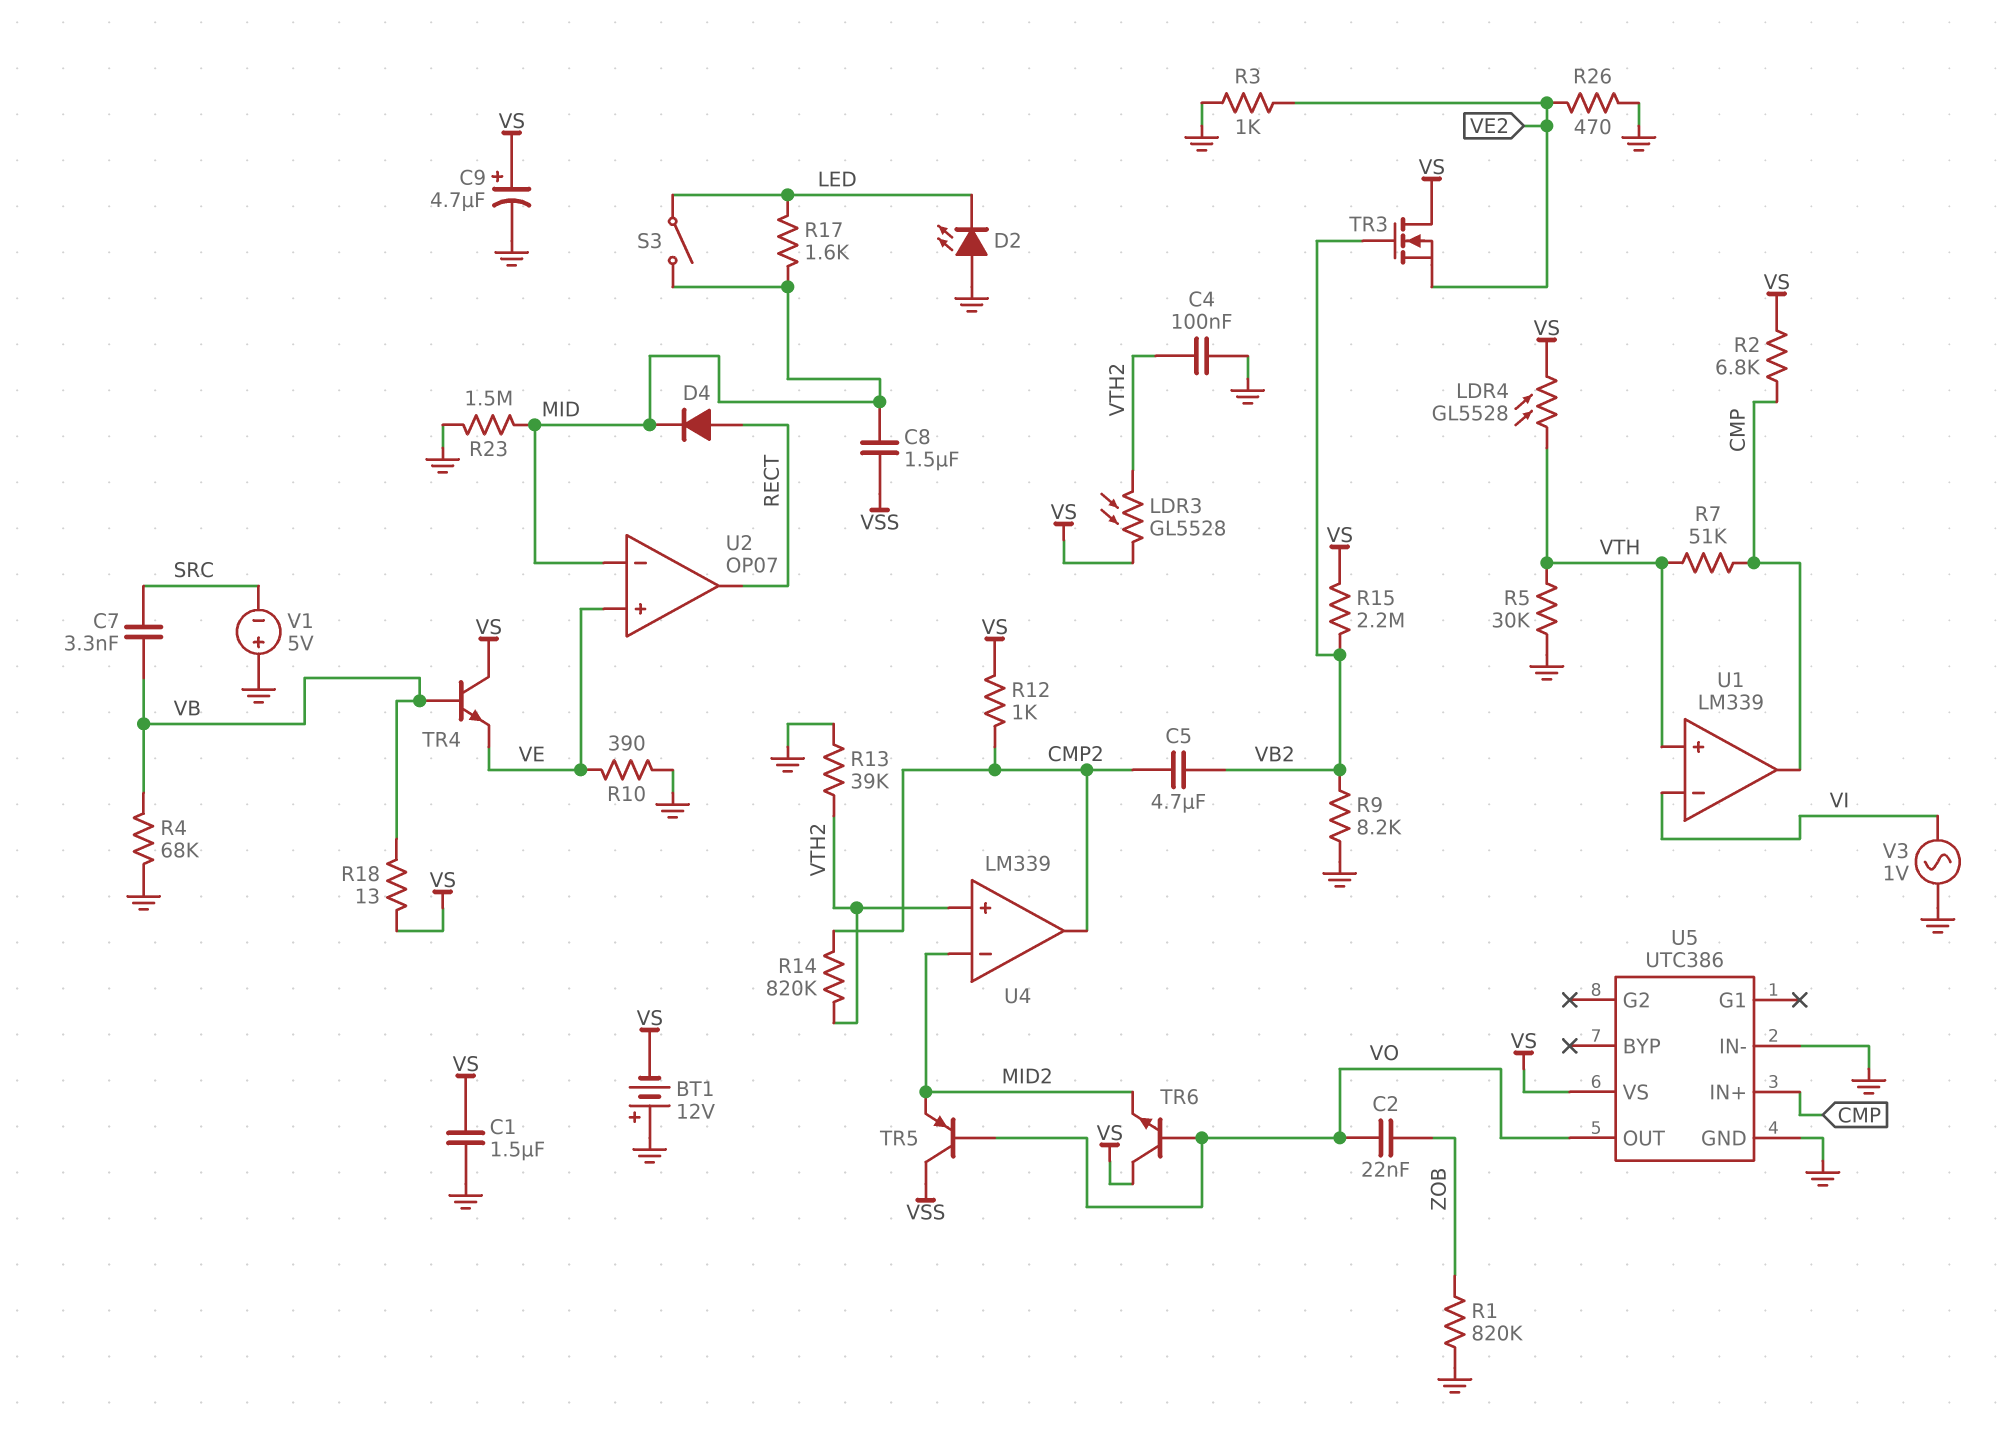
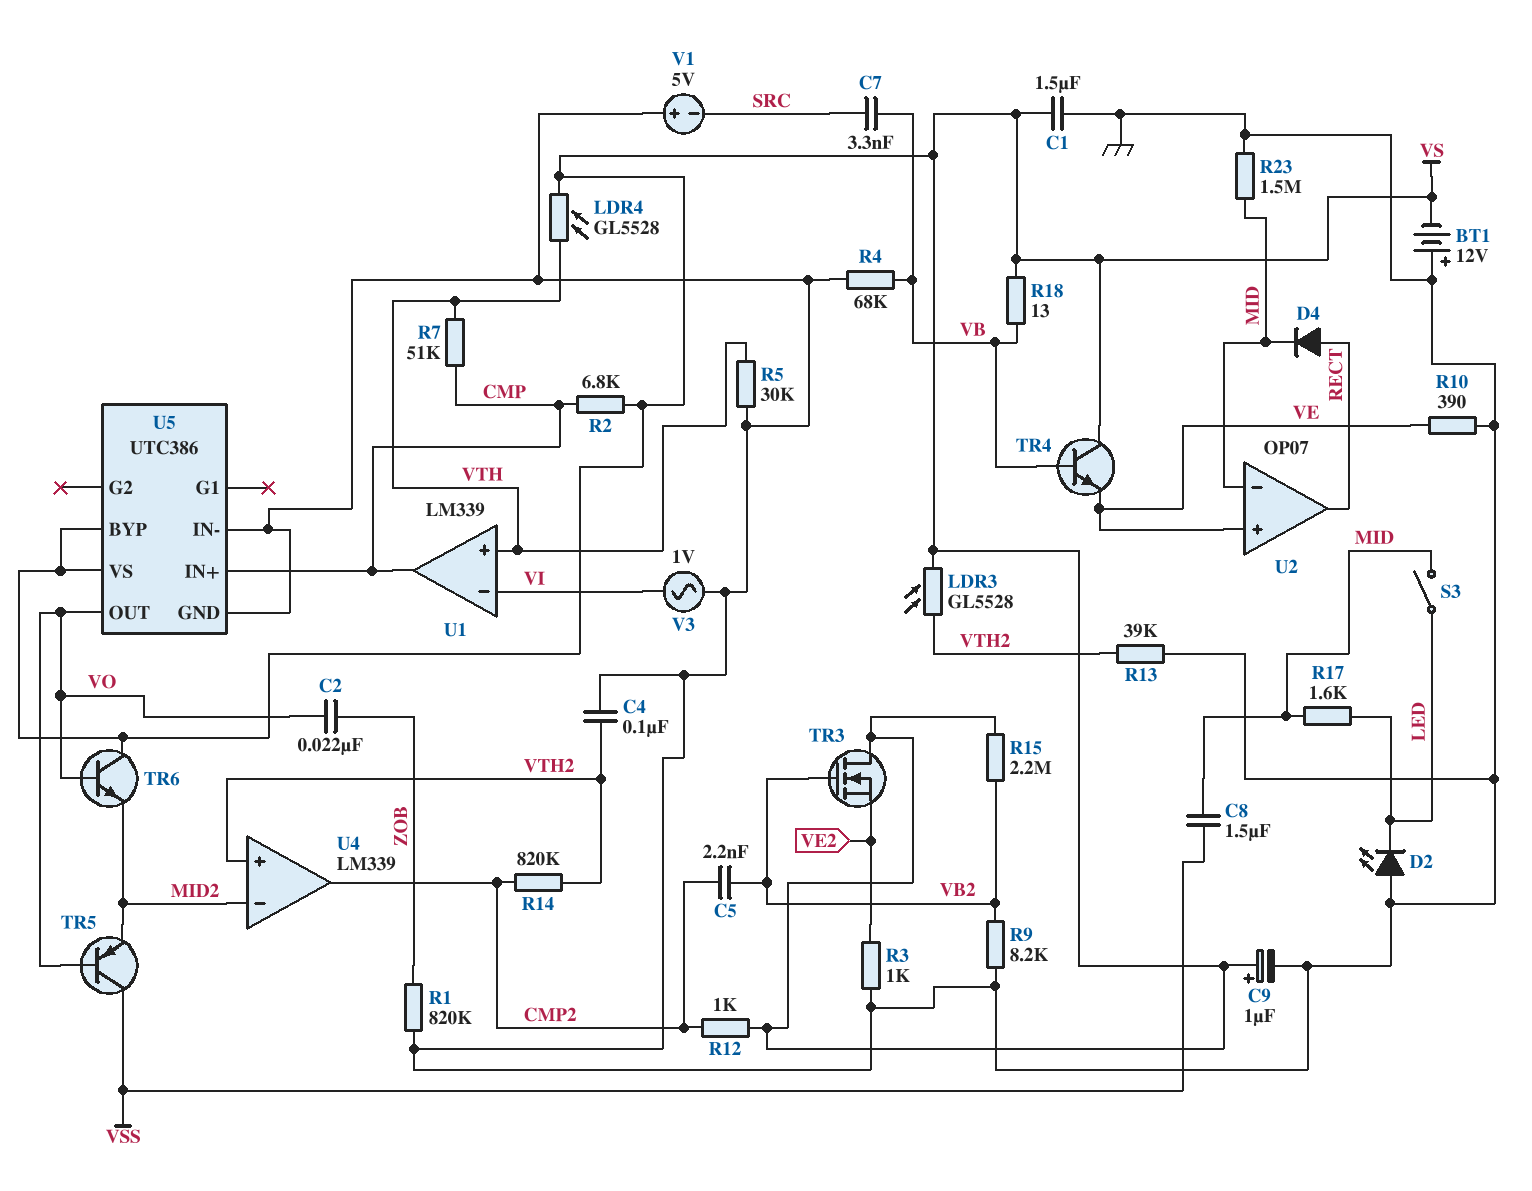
C5: 4.7uF (CMP2, VB2) -> 2.2nF (CMP2, VB2)
C9: 4.7uF (plus VS, minus GND) -> 1uF (plus VS, minus GND)
R26: 470 (GND, VE2) -> none
U5 pin BYP: none -> VS

